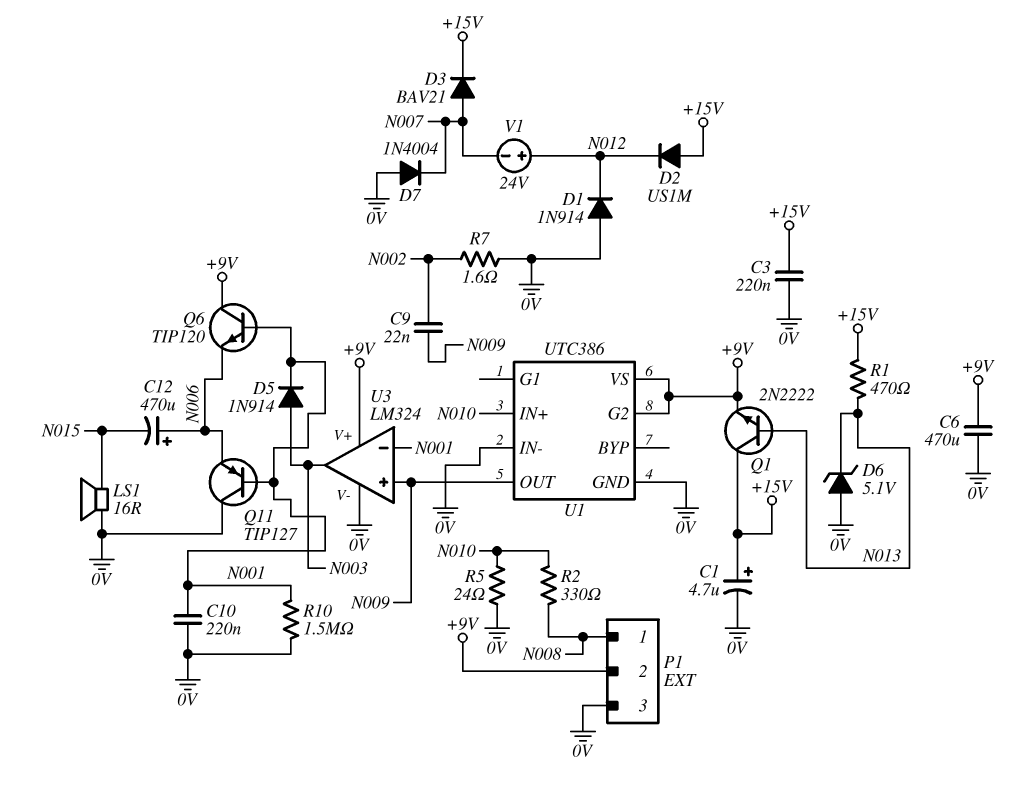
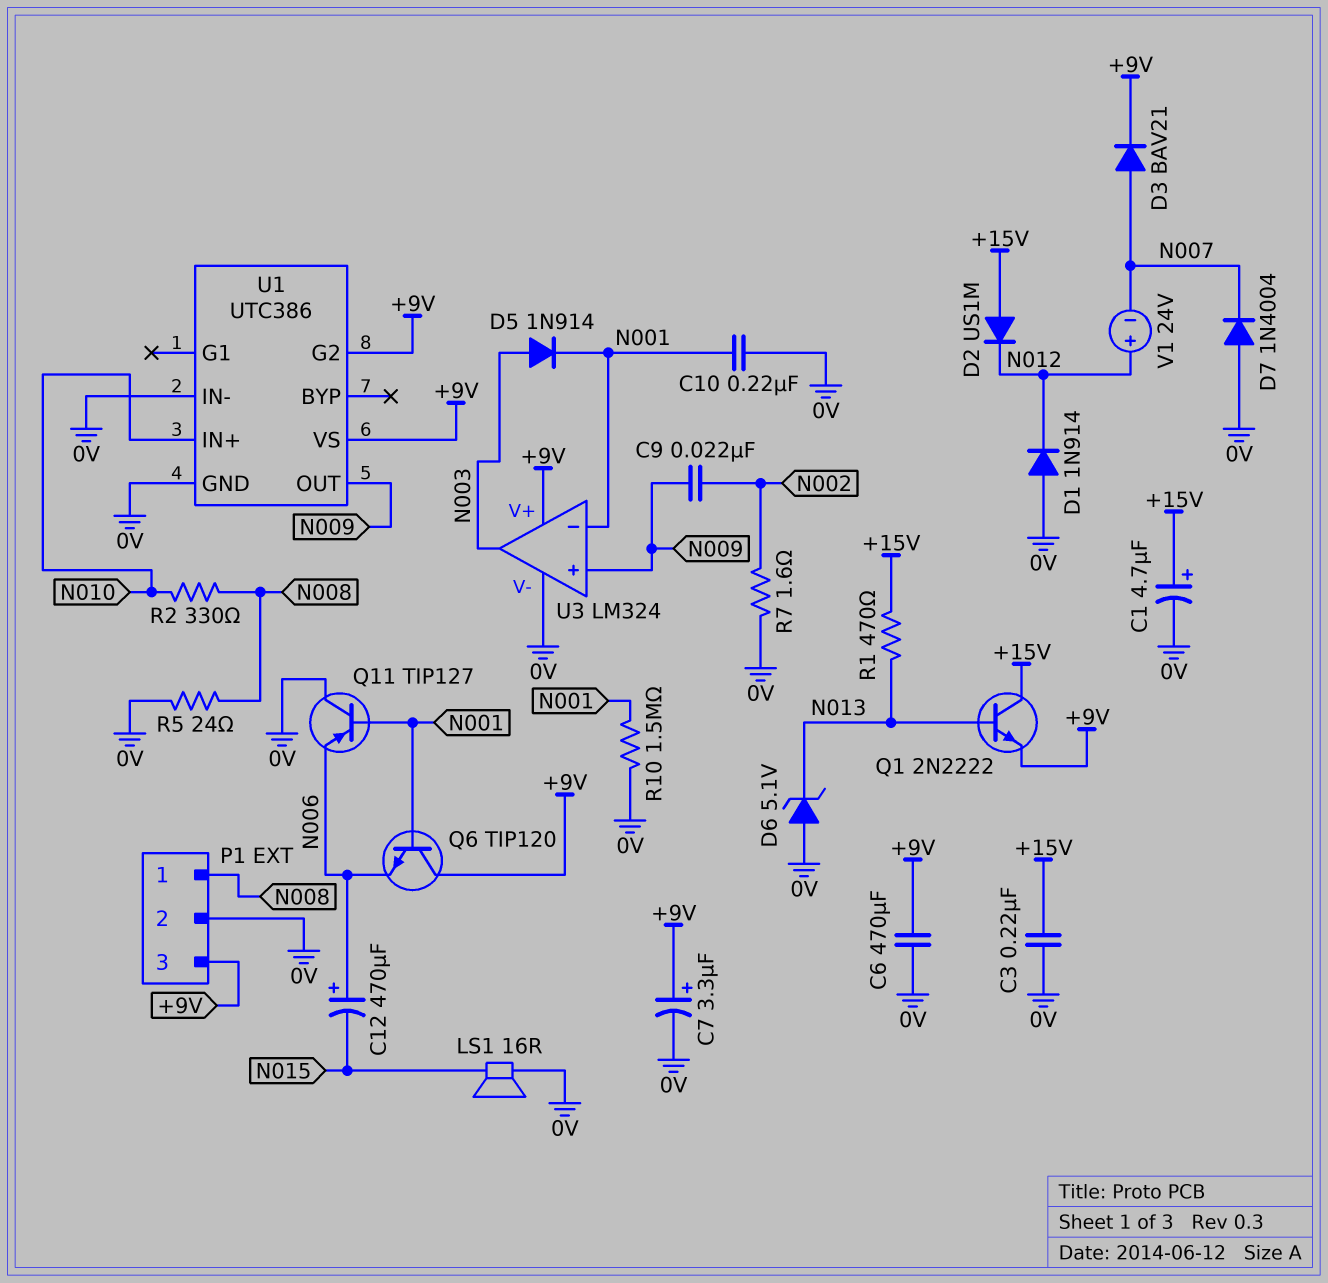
C7: none -> 3.3uF (plus +9V, minus 0V)
D3: diode BAV21 (A N007, K +15V) -> diode BAV21 (A N007, K +9V)
P1 pin 2: +9V -> 0V
P1 pin 3: 0V -> +9V
R5: 24 (0V, N010) -> 24 (0V, N008)

